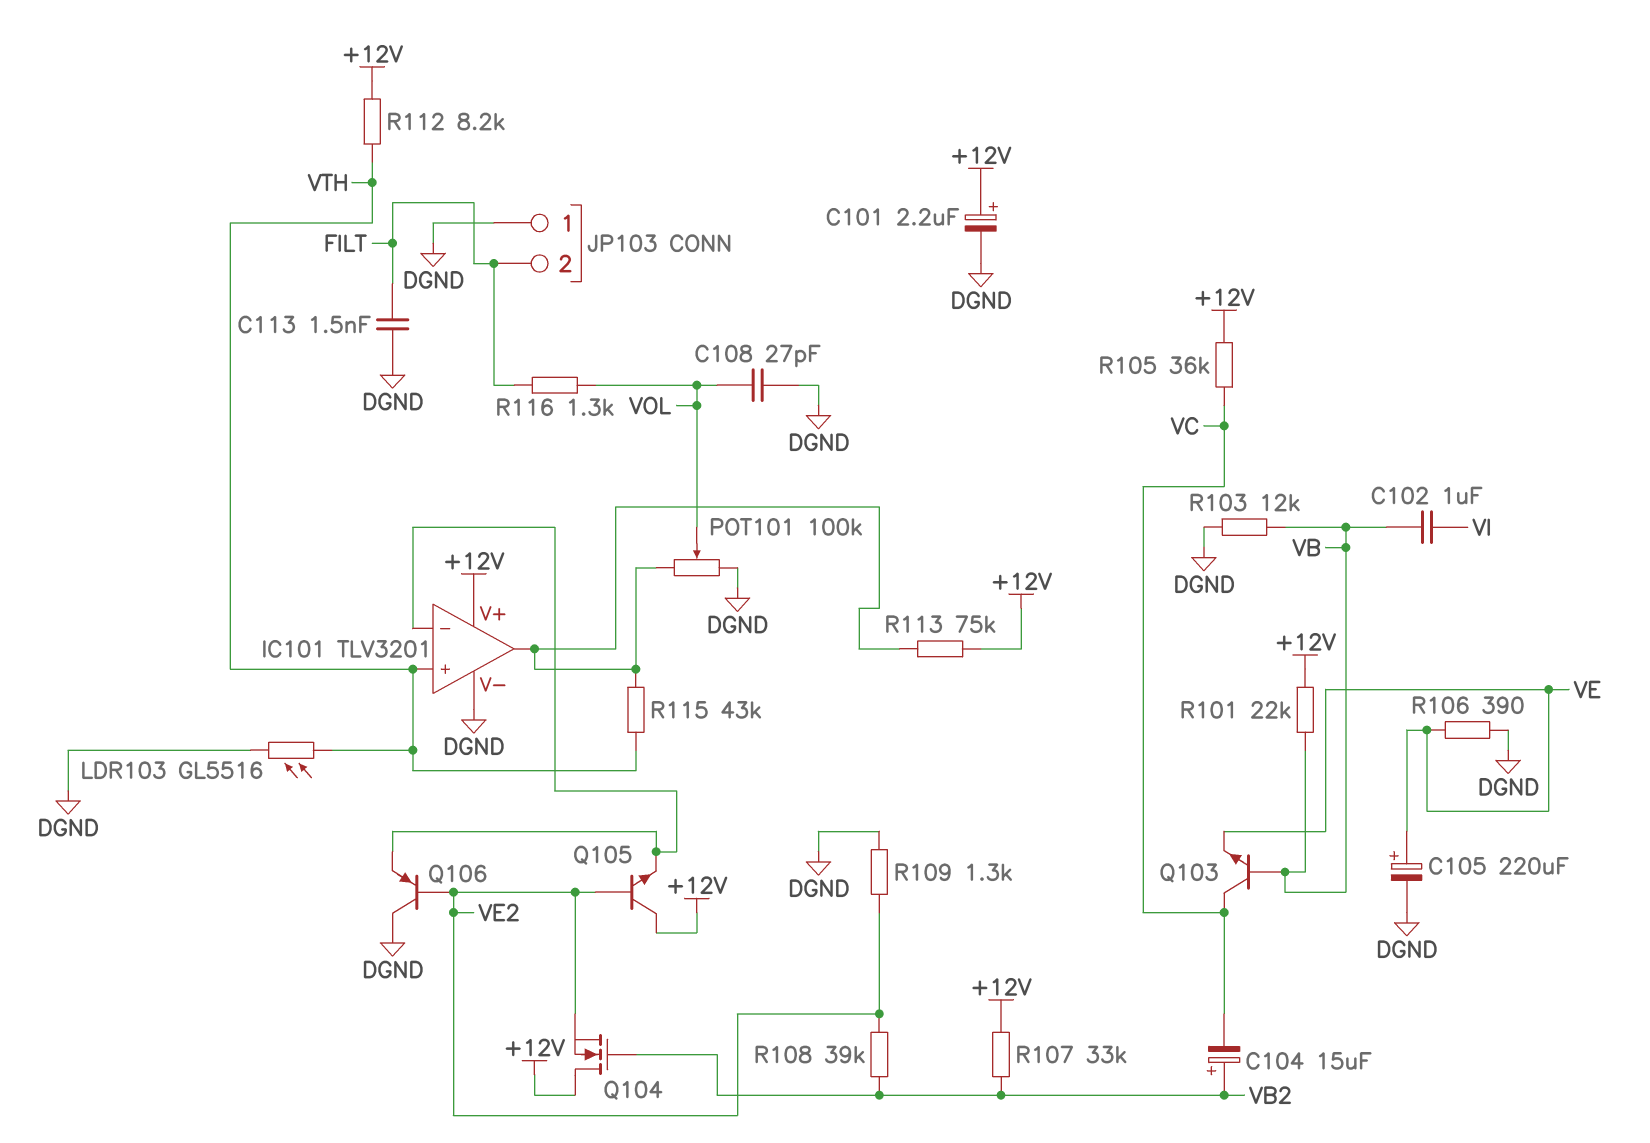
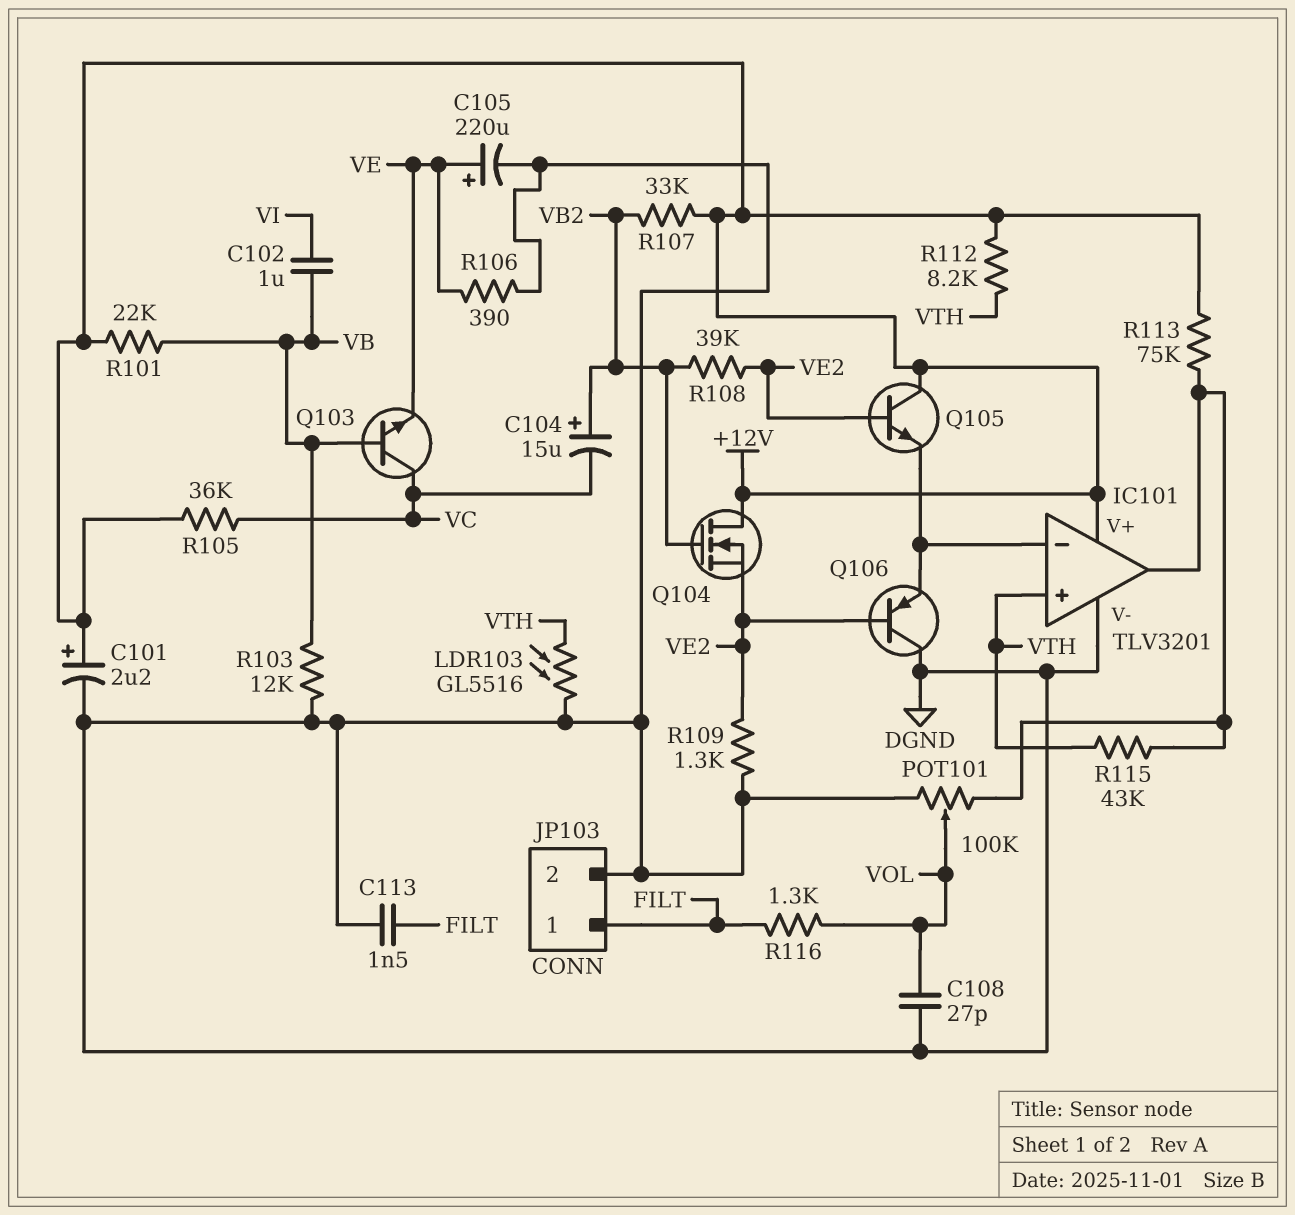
JP103 pin 1: DGND -> FILT
JP103 pin 2: FILT -> DGND

